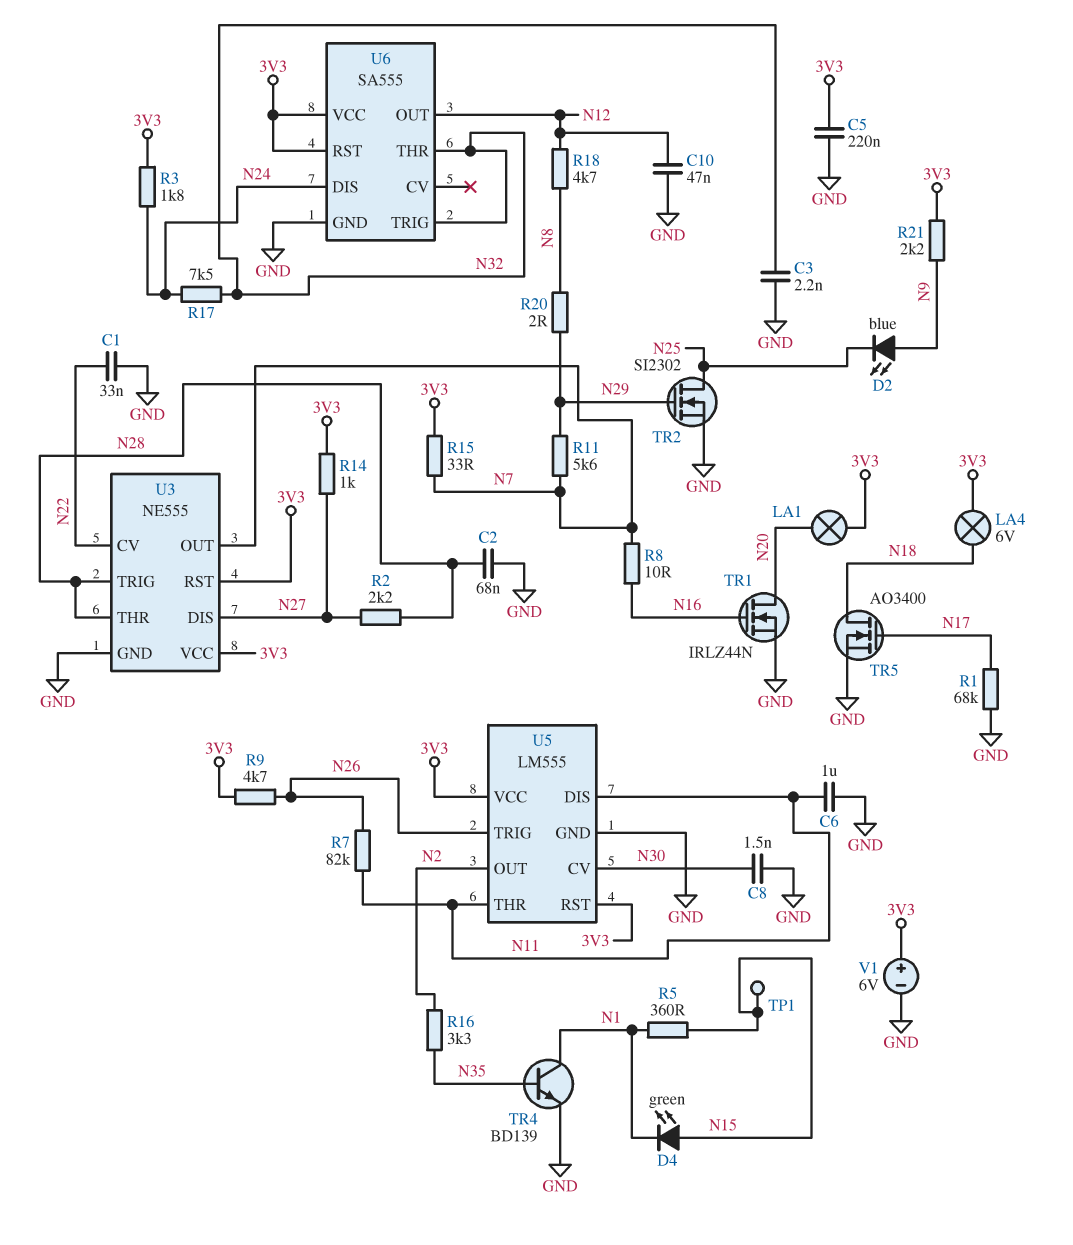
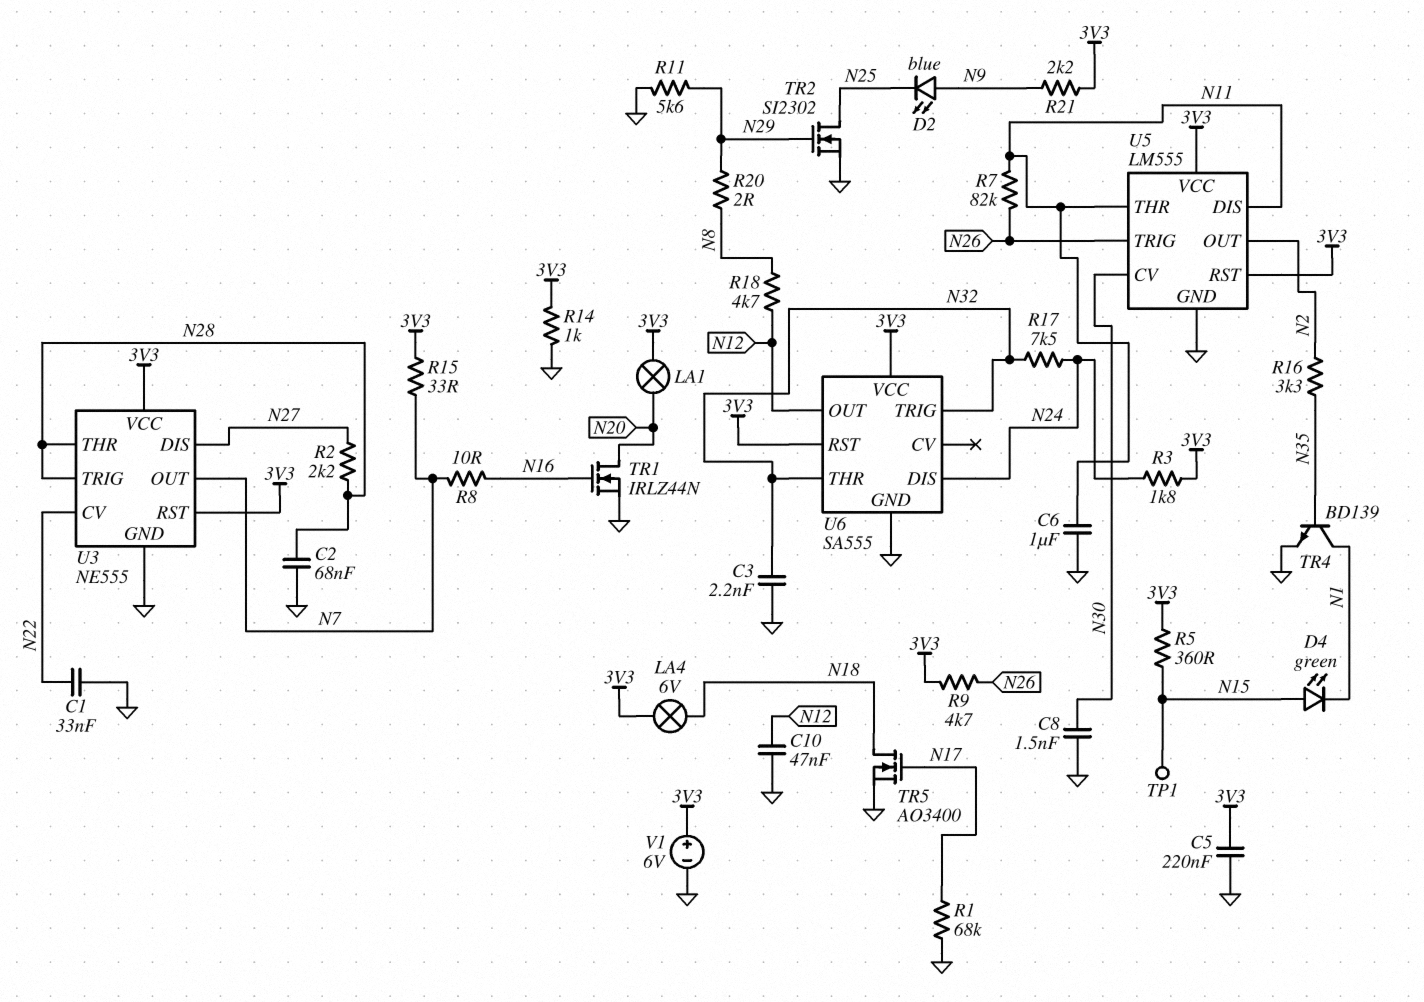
R5: 360 (N1, N15) -> 360 (3V3, N15)
R11: 5.6k (N7, N29) -> 5.6k (GND, N29)
R14: 1k (3V3, N27) -> 1k (3V3, GND)

